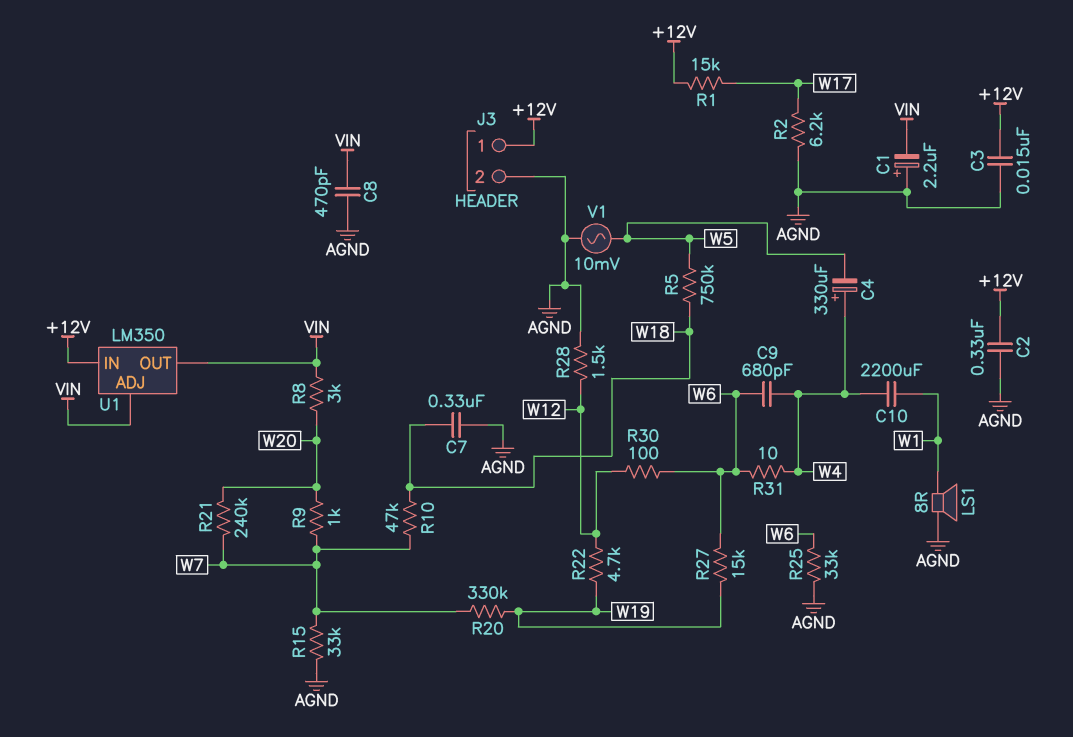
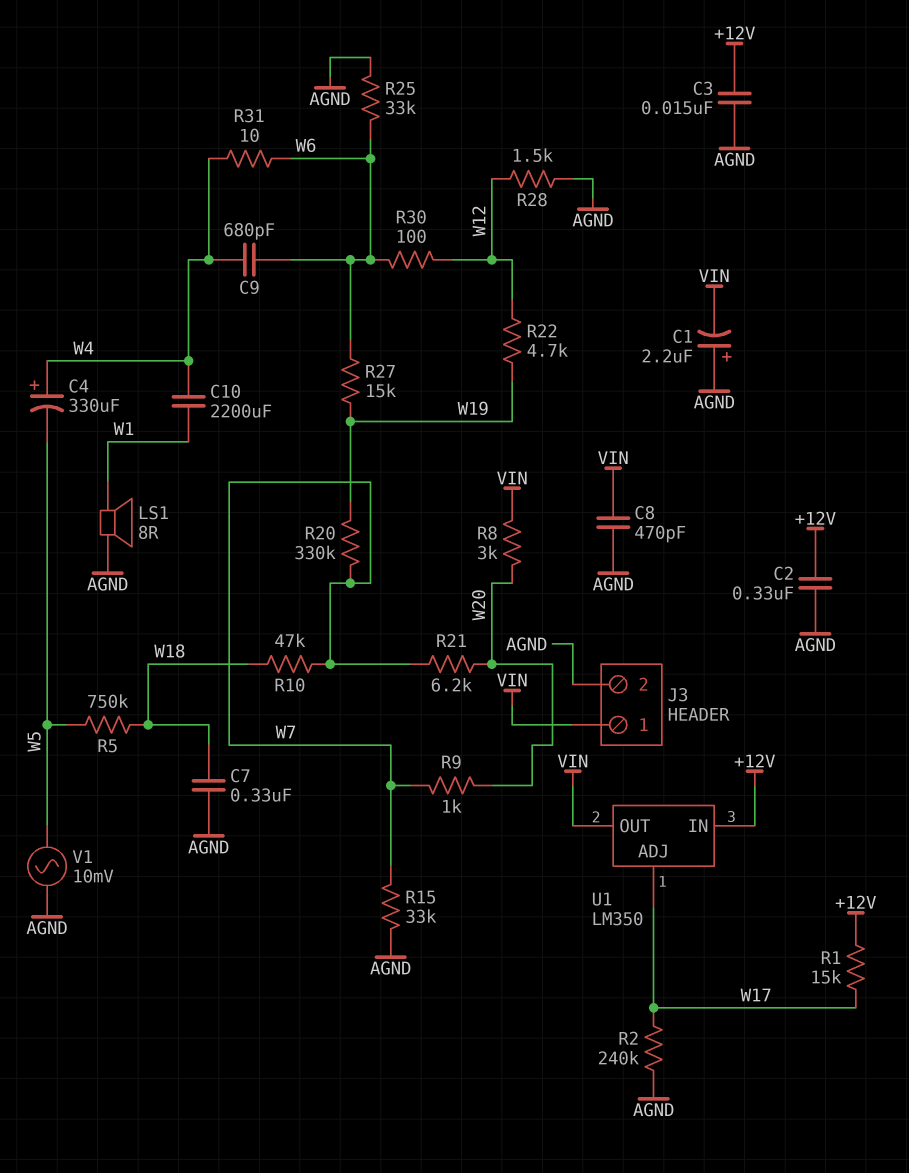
J3 pin 1: +12V -> VIN
R2: 6.2k (AGND, W17) -> 240k (AGND, W17)
R21: 240k (W7, W20) -> 6.2k (W7, W20)
U1 pin ADJ: VIN -> W17

